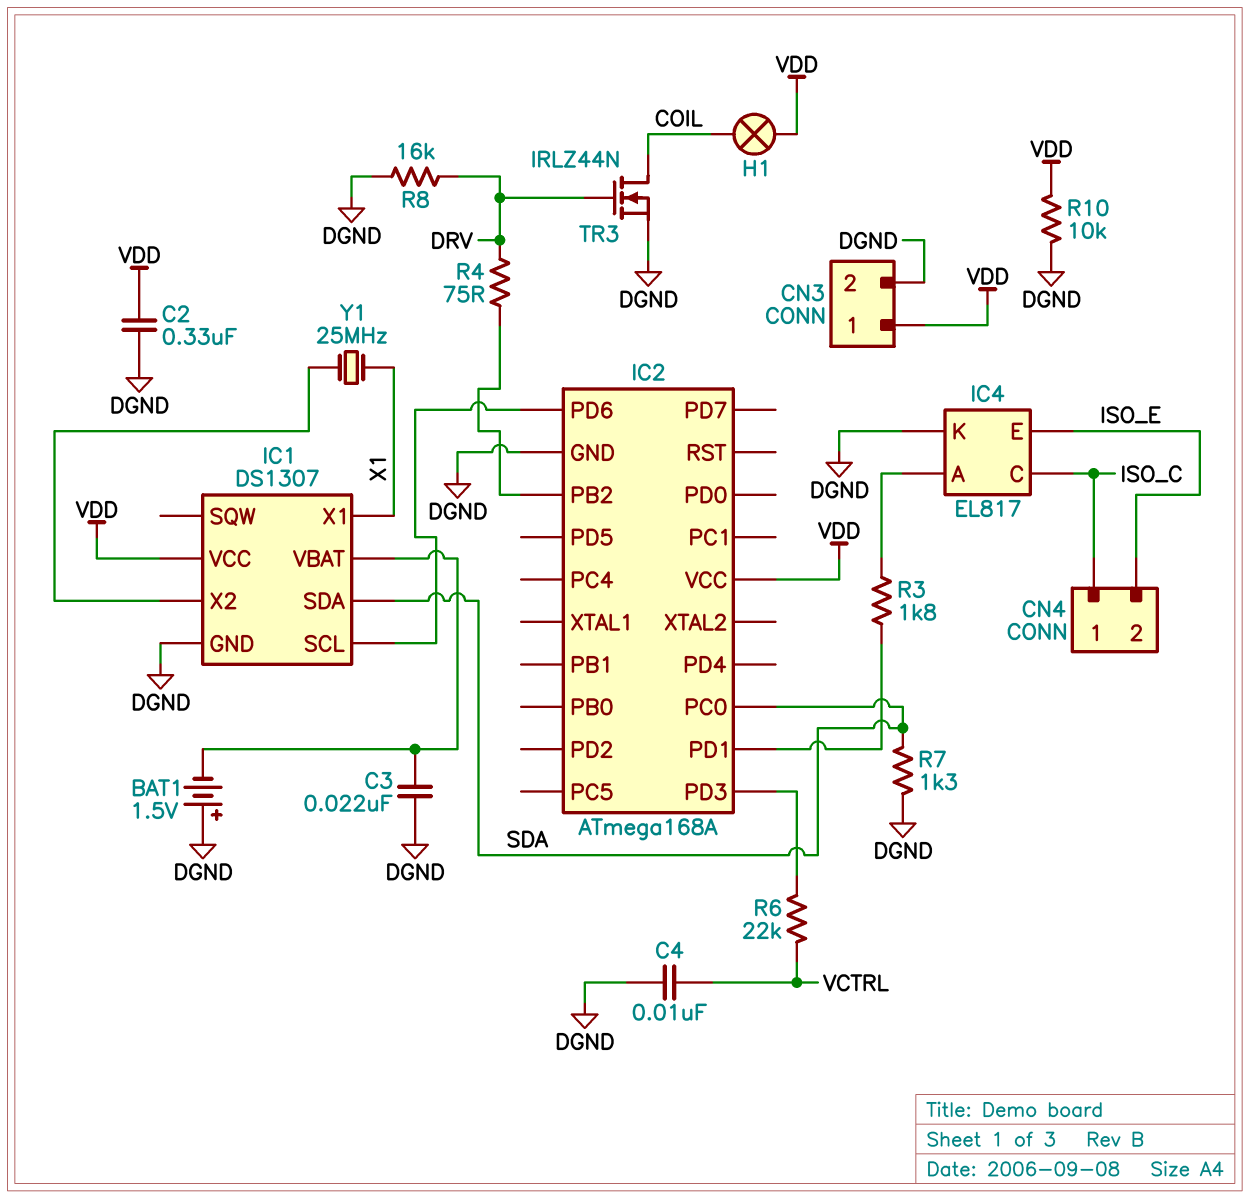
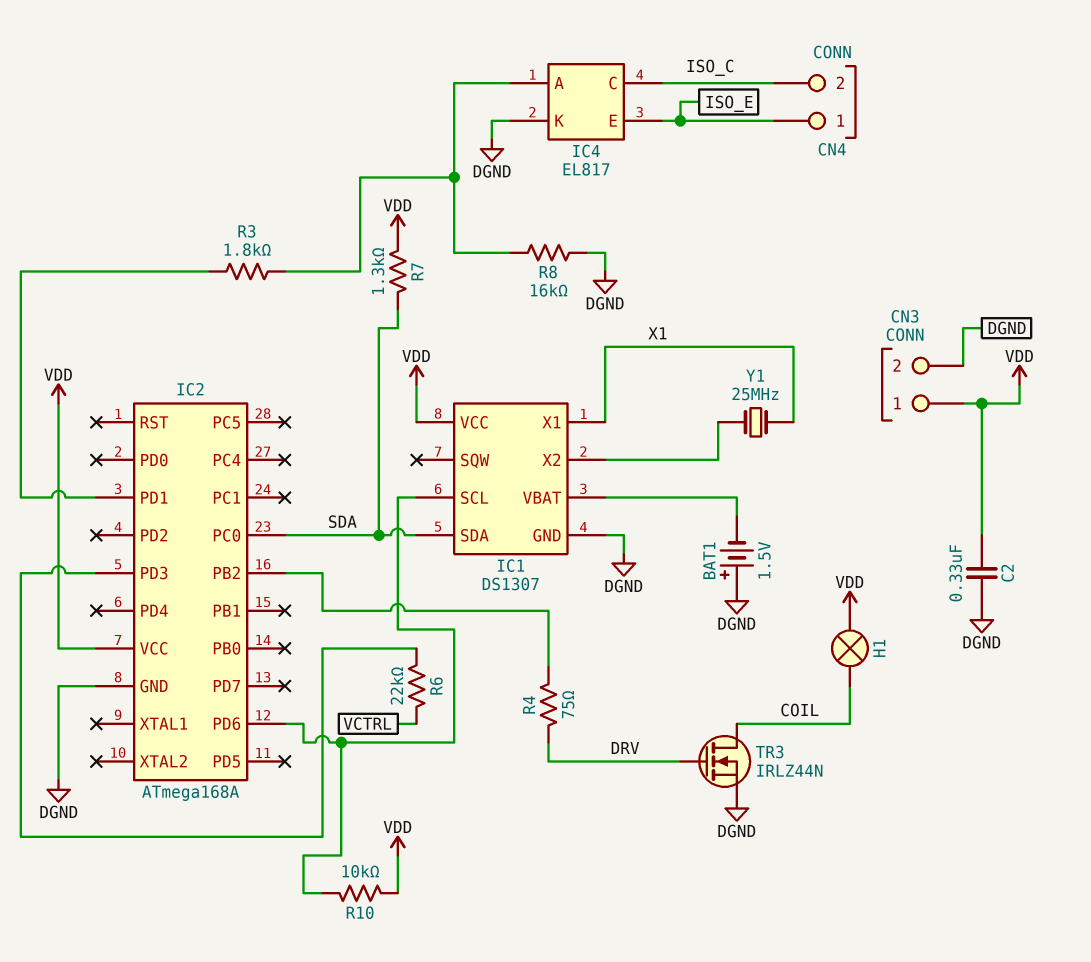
C3: 22nF (DGND, IC1/VBAT) -> none
C4: 10nF (DGND, VCTRL) -> none
CN4 pin 1: ISO_C -> ISO_E
CN4 pin 2: ISO_E -> ISO_C
R7: 1.3k (DGND, SDA) -> 1.3k (SDA, VDD)
R8: 16k (DGND, DRV) -> 16k (DGND, IC4/A)
R10: 10k (DGND, VDD) -> 10k (IC1/SCL, VDD)

